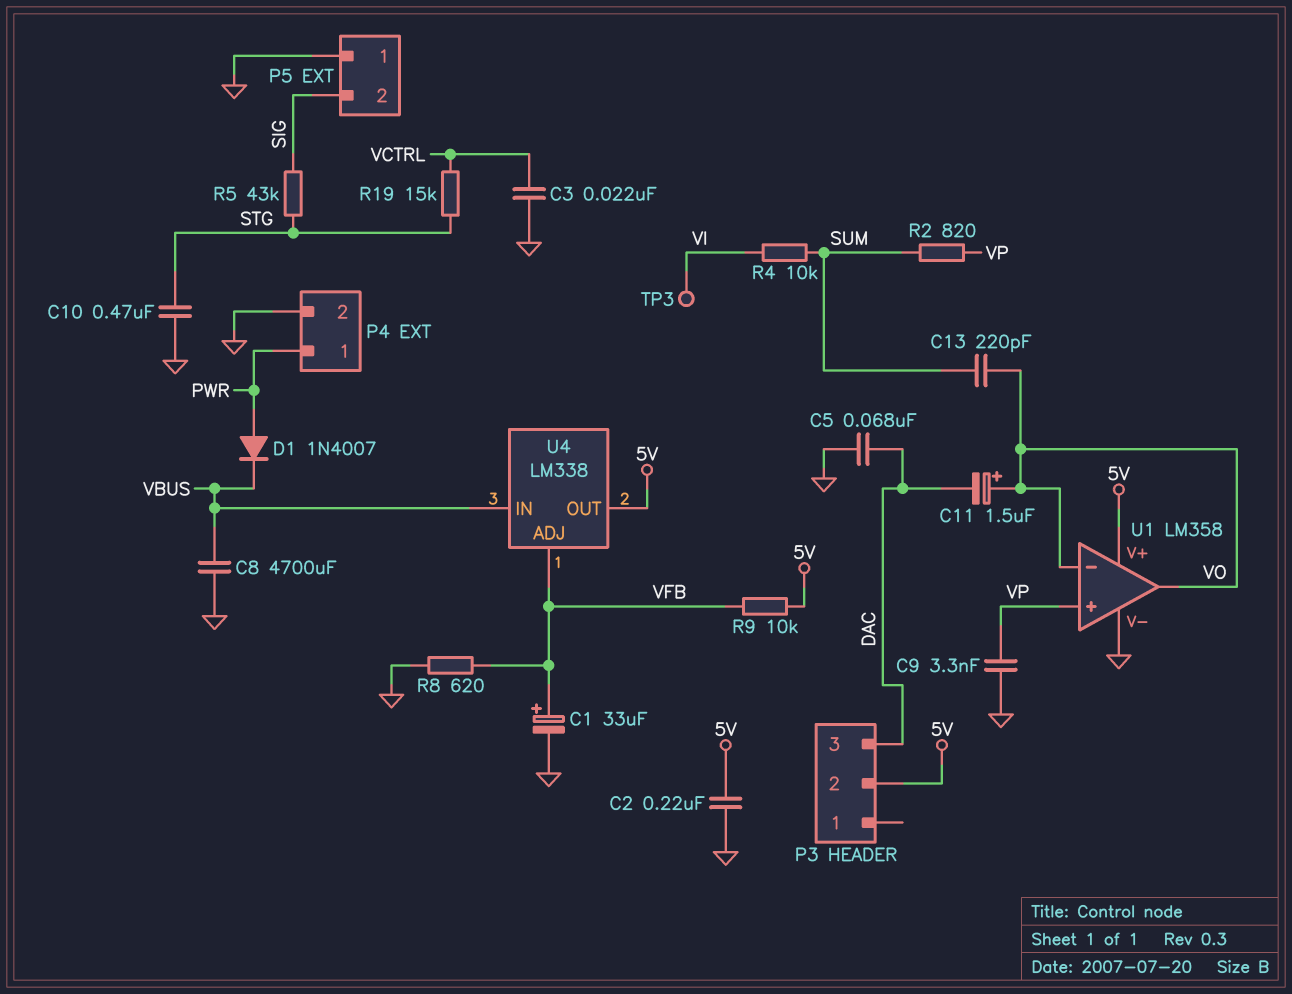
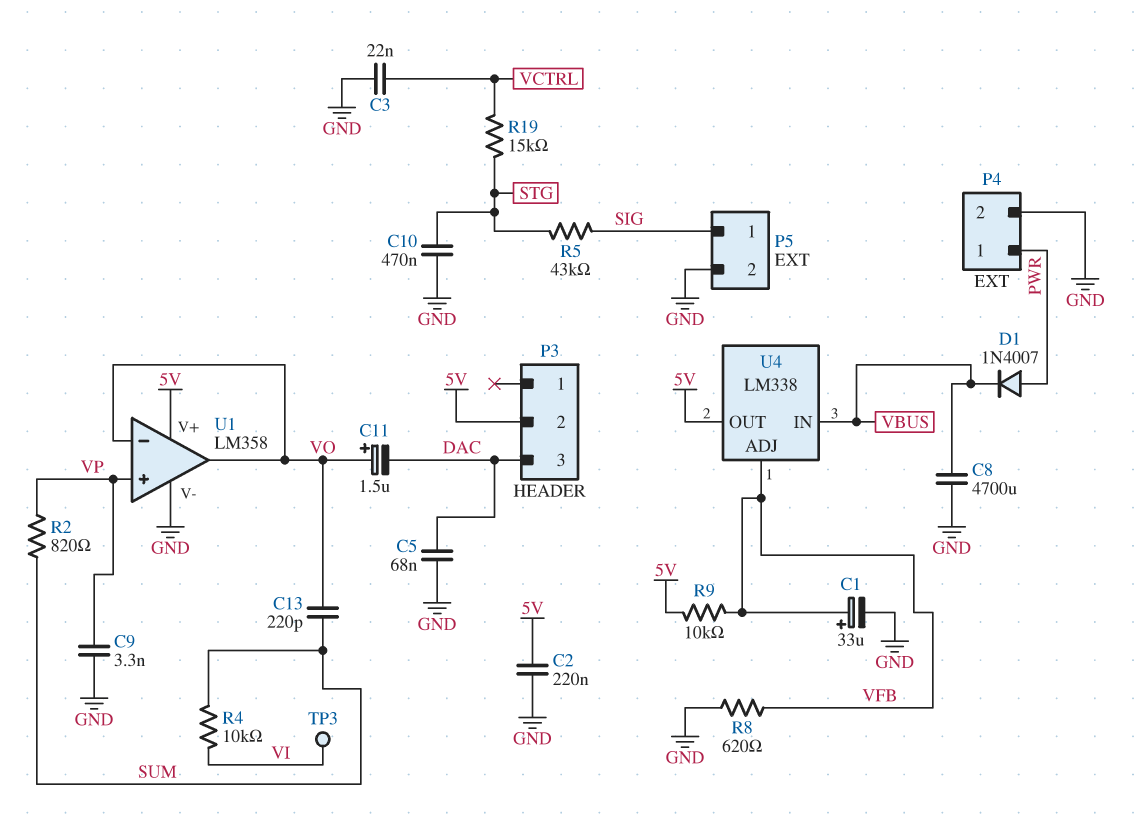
P5 pin 1: GND -> SIG
P5 pin 2: SIG -> GND

